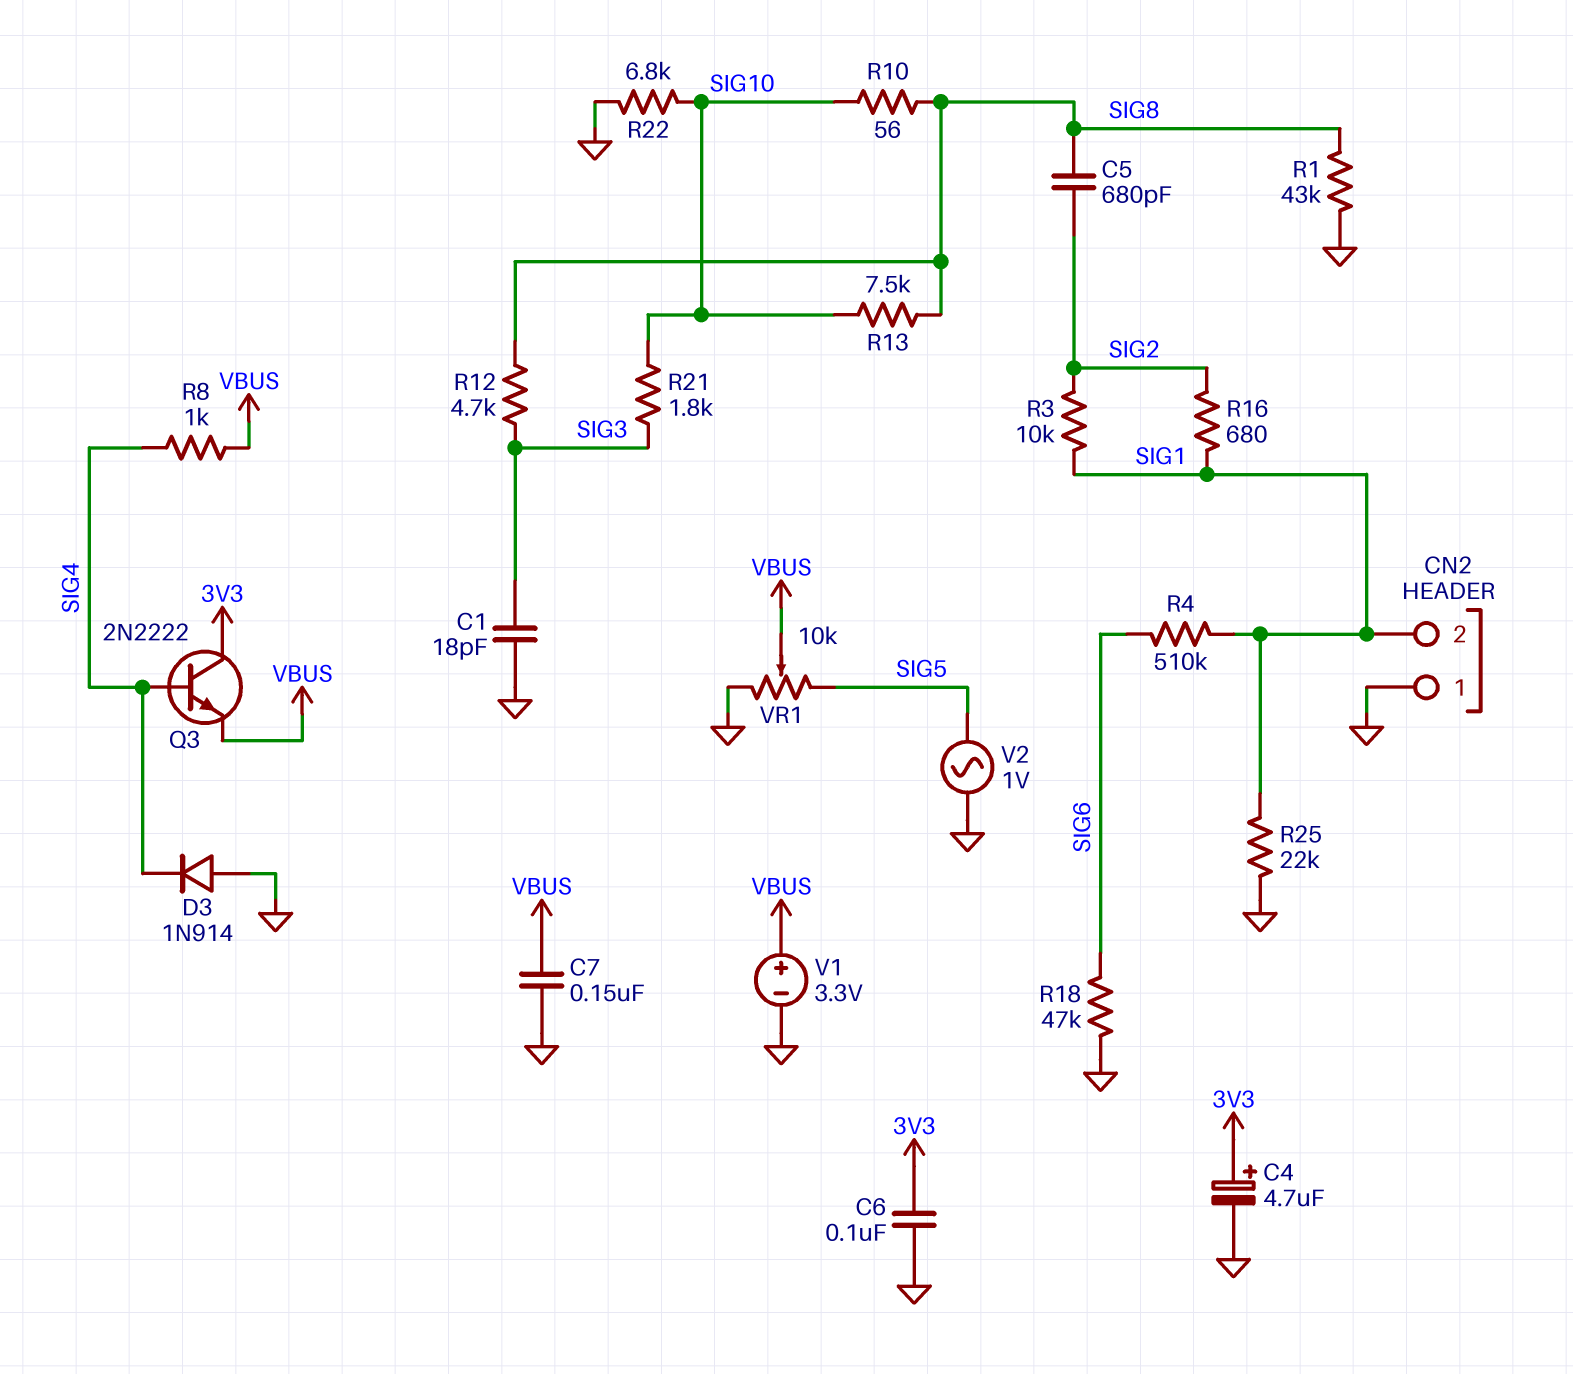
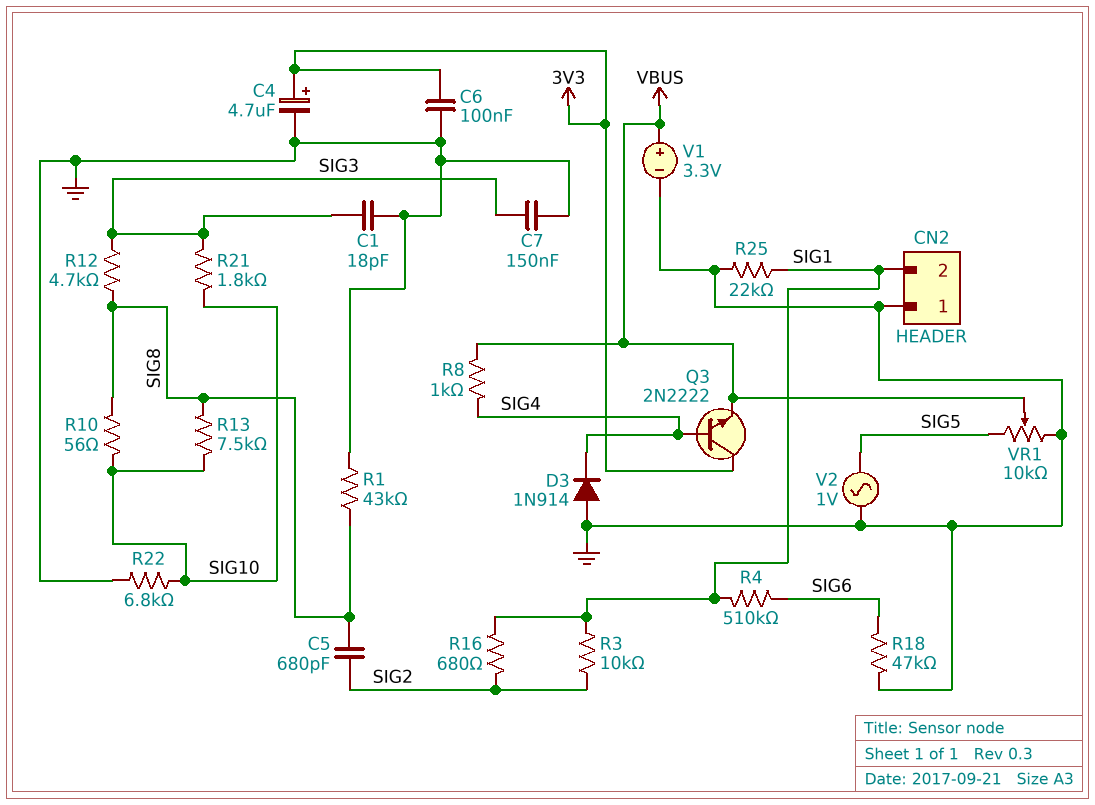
C7: 150nF (GND, VBUS) -> 150nF (GND, SIG3)

